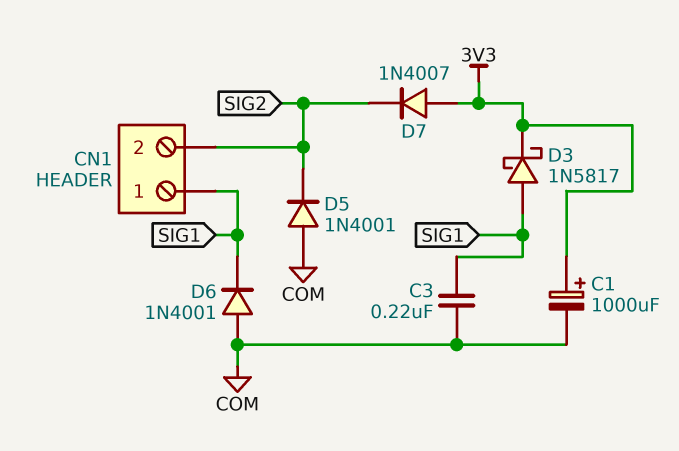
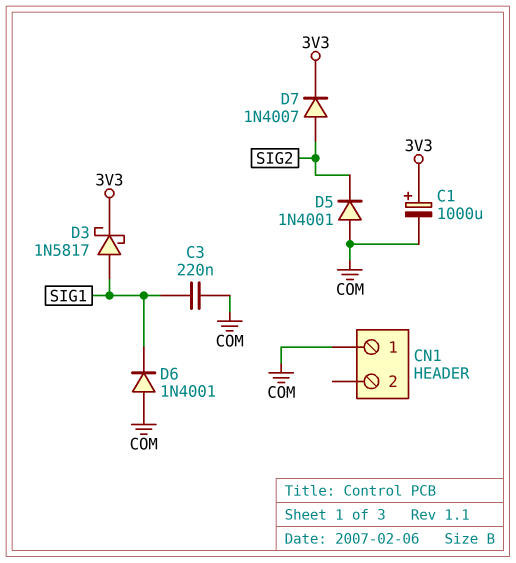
CN1 pin 1: SIG1 -> COM
CN1 pin 2: SIG2 -> none
D7: diode 1N4007 (A 3V3, K SIG2) -> diode 1N4007 (A SIG2, K 3V3)

